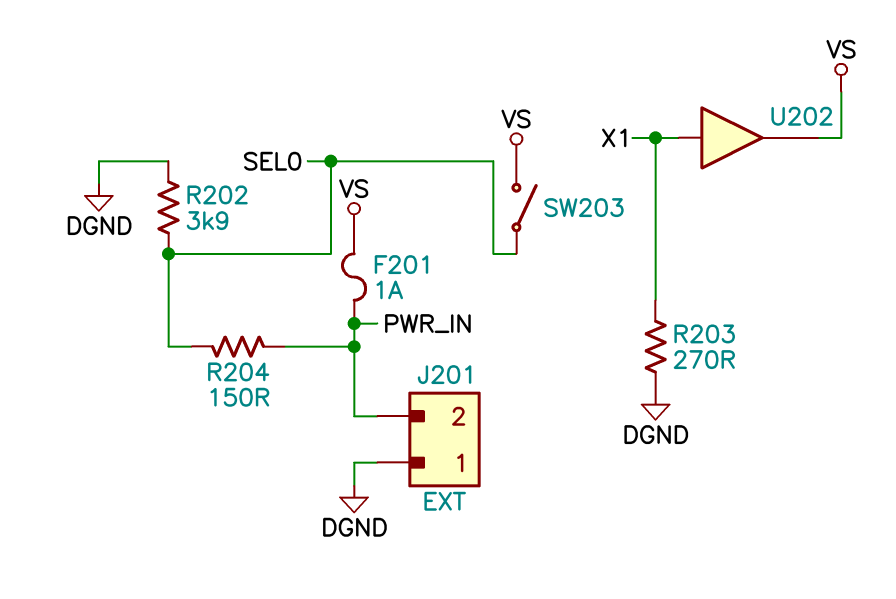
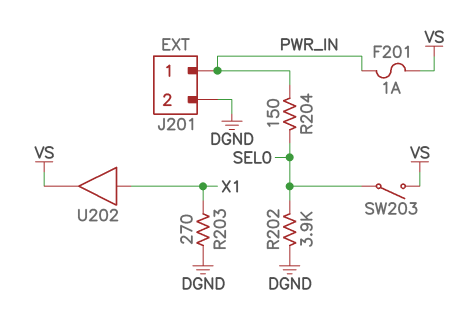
J201 pin 1: DGND -> PWR_IN
J201 pin 2: PWR_IN -> DGND

